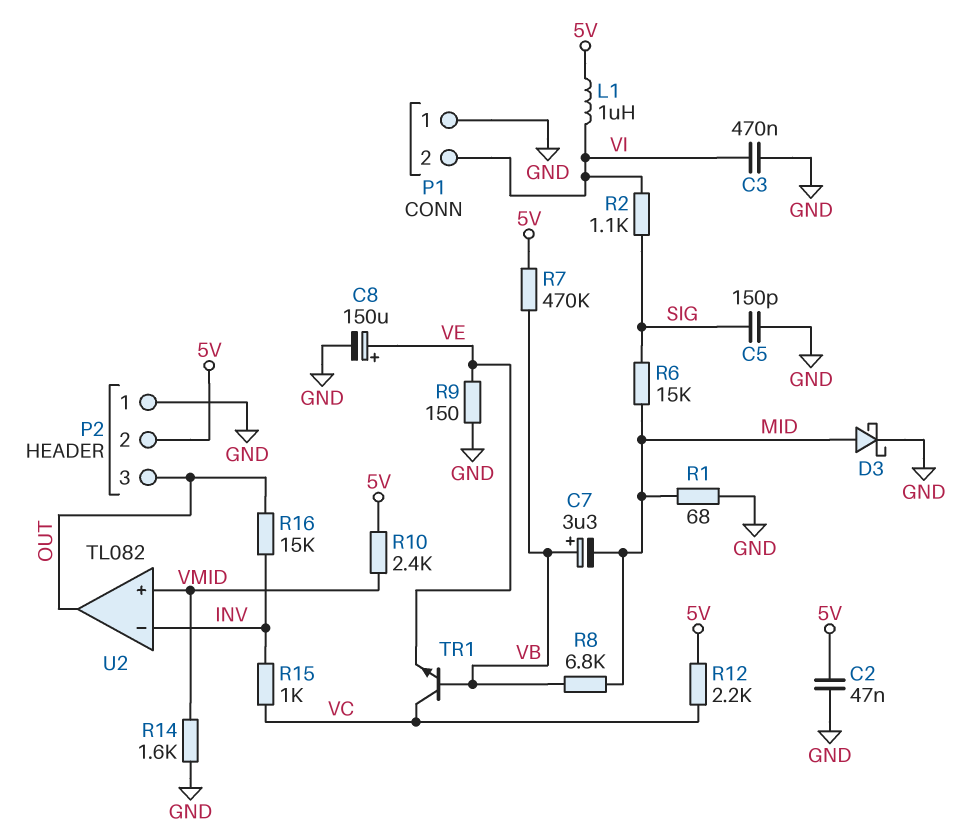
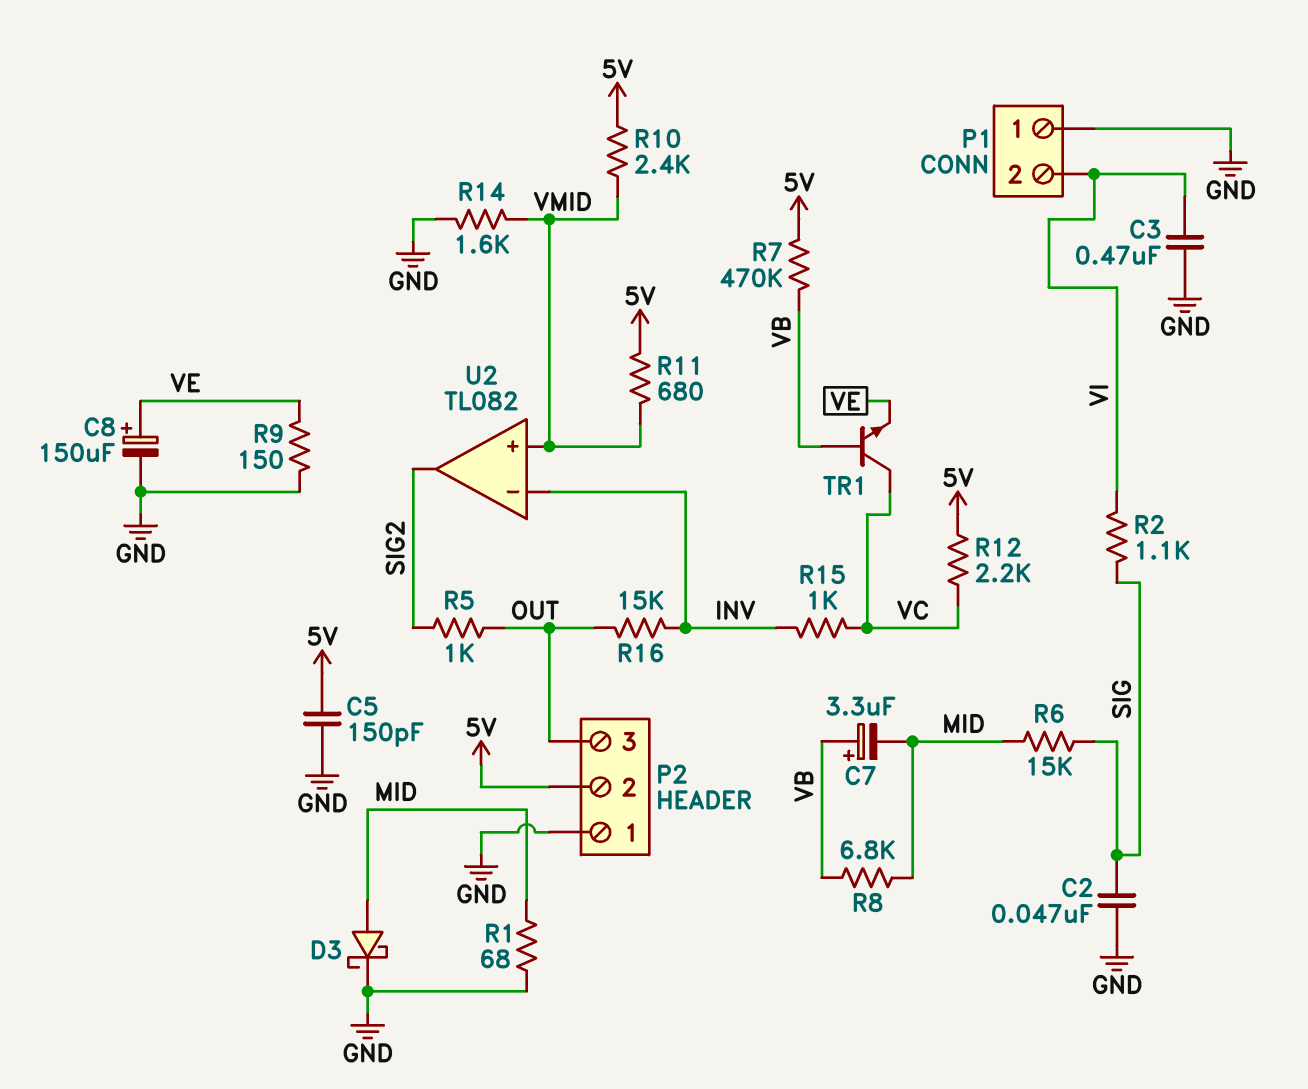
C2: 47nF (5V, GND) -> 47nF (GND, SIG)
C5: 150pF (GND, SIG) -> 150pF (5V, GND)
L1: 1uH (5V, VI) -> none
R5: none -> 1k (OUT, SIG2)
R11: none -> 680 (5V, VMID)
U2 pin out: OUT -> SIG2

